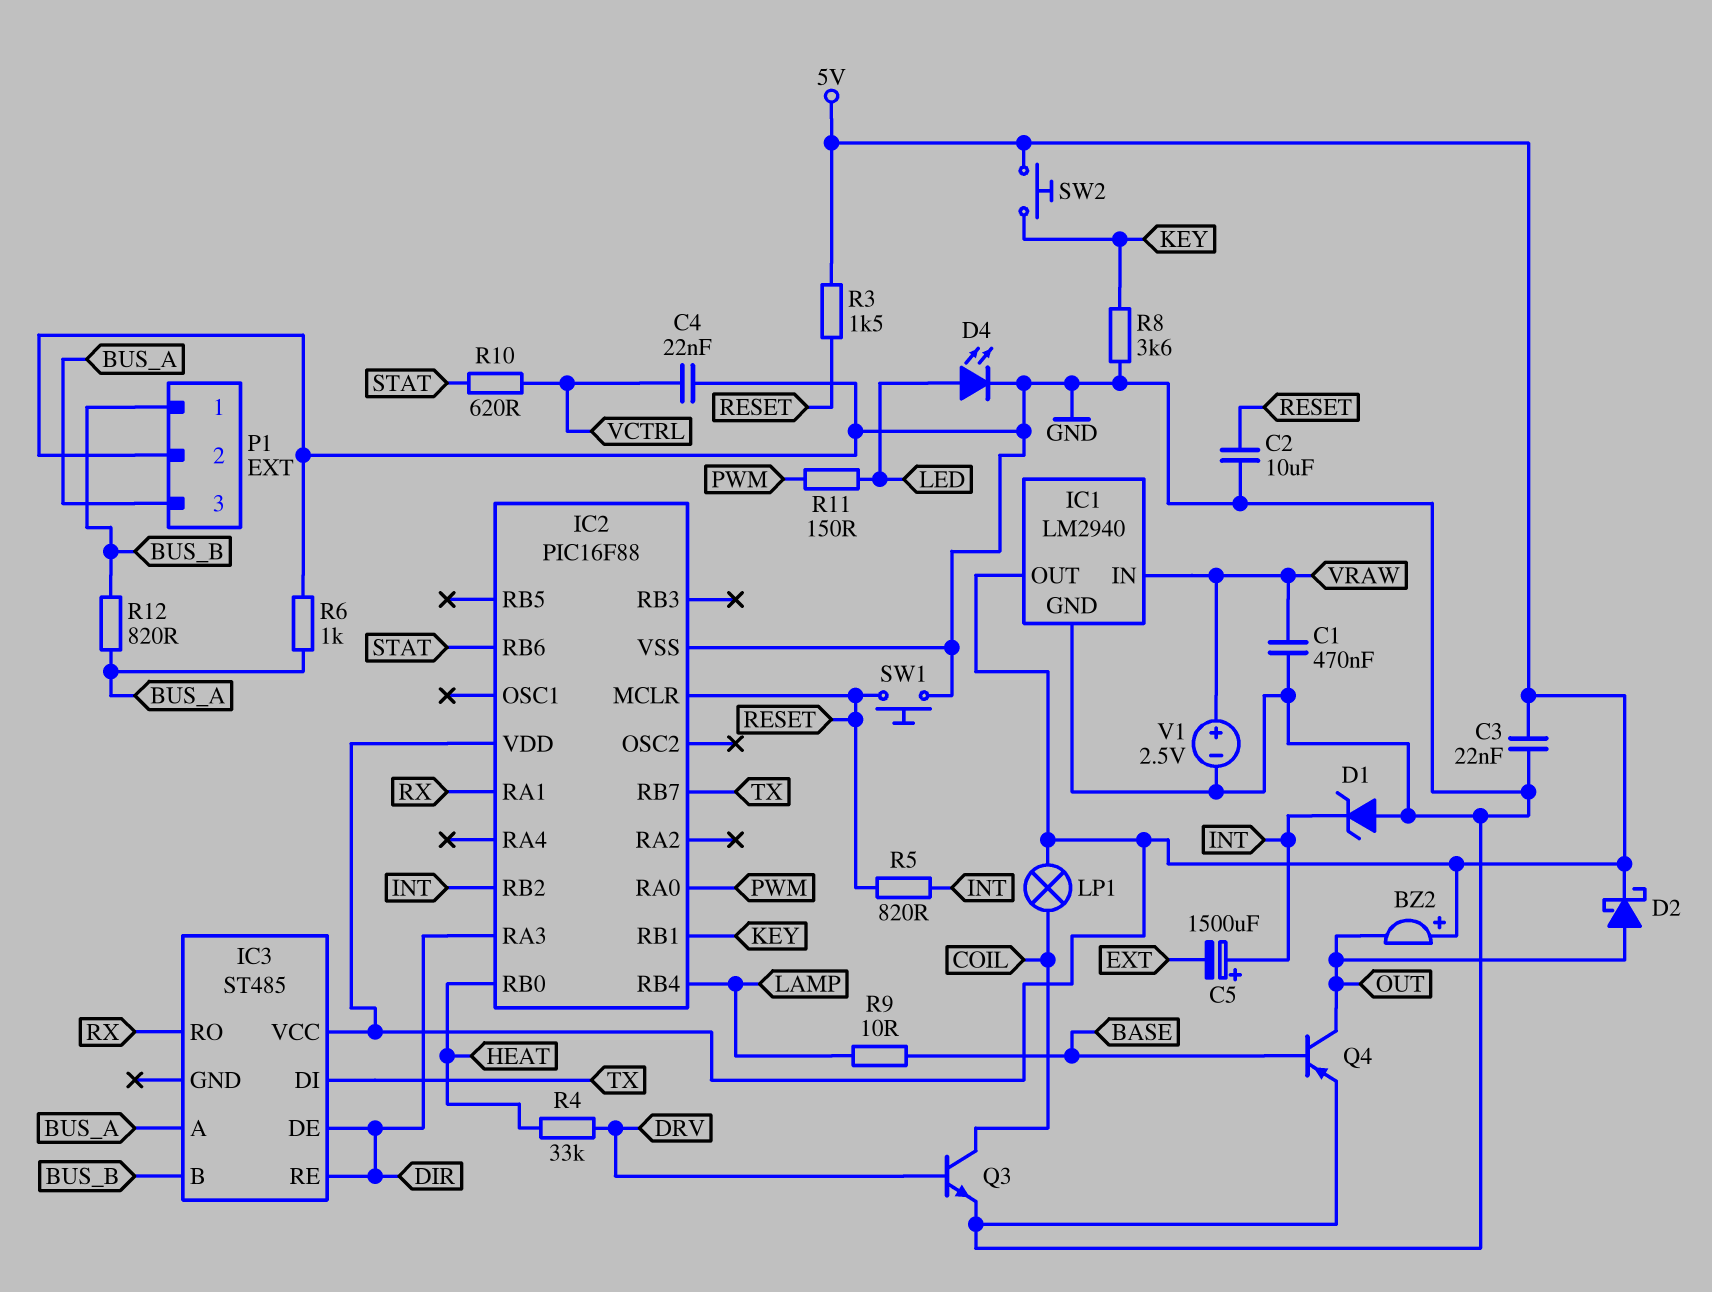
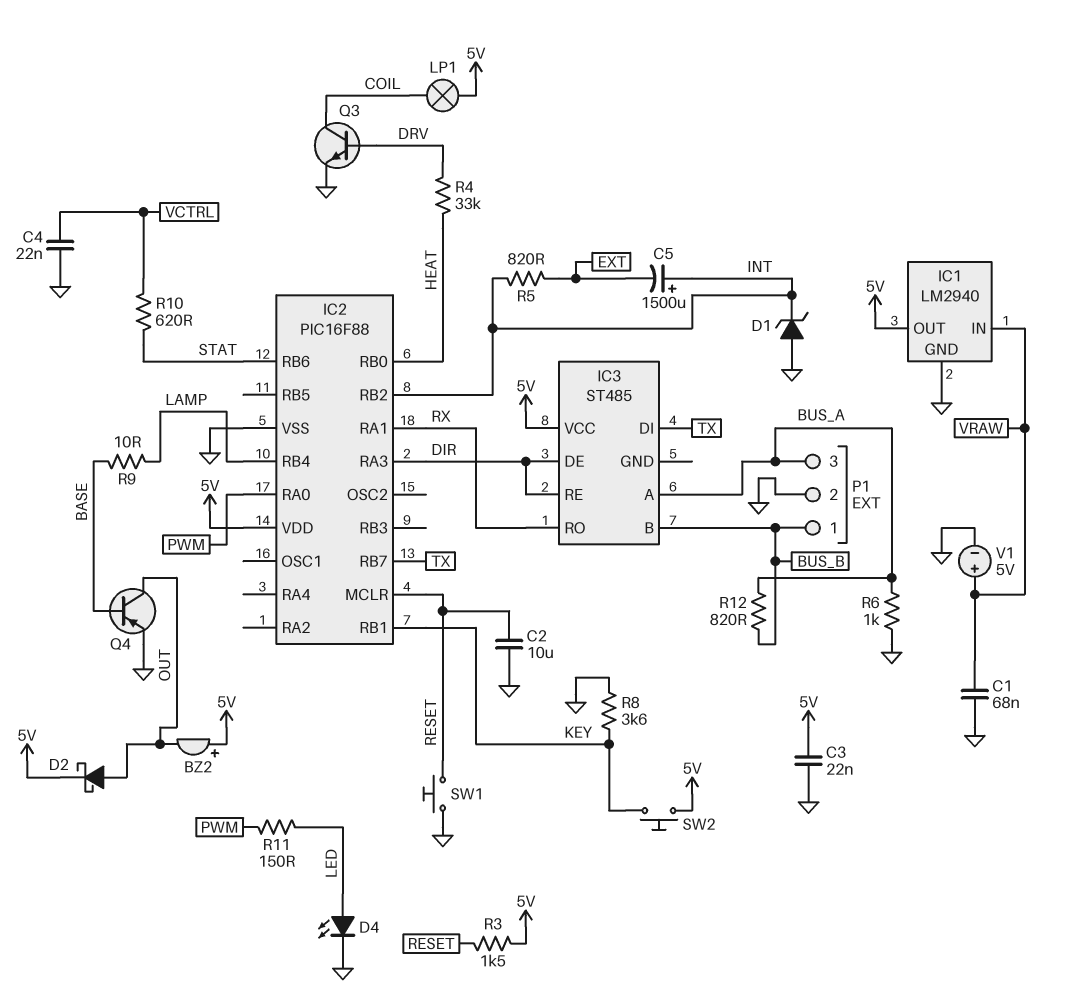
C1: 470nF (GND, VRAW) -> 68nF (GND, VRAW)
R5: 820 (INT, RESET) -> 820 (EXT, INT)
V1: 2.5V (plus VRAW, minus GND) -> 5V (plus VRAW, minus GND)

